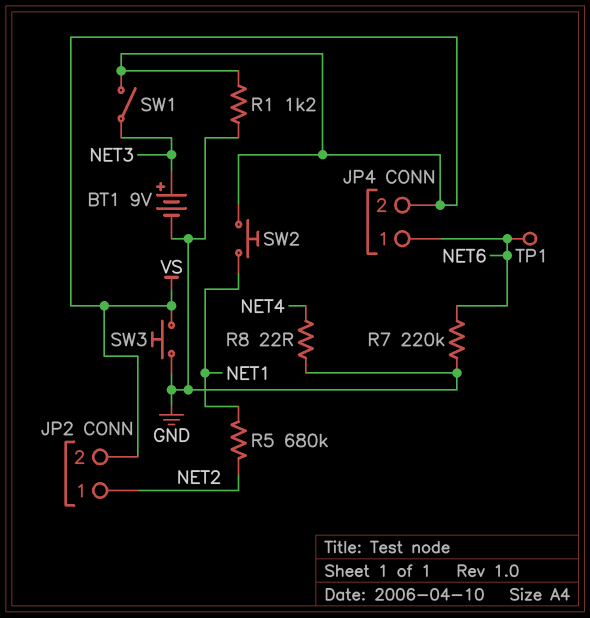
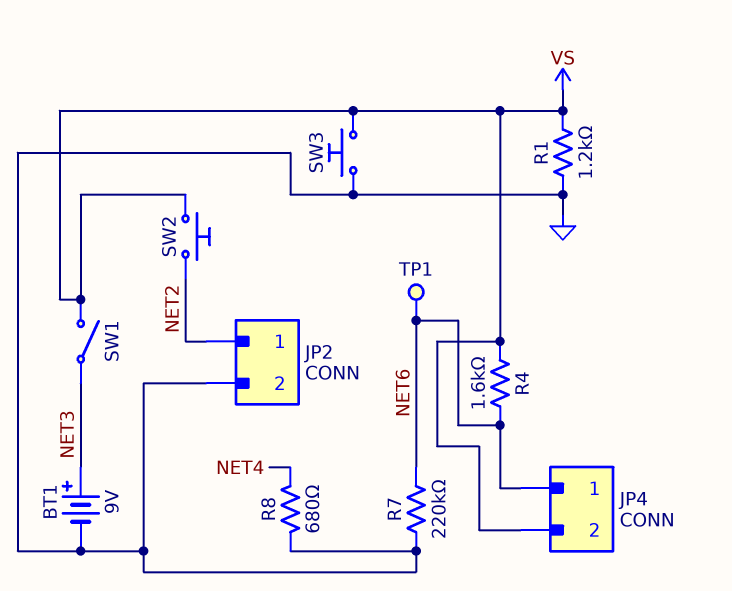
JP2 pin 2: VS -> GND
R4: none -> 1.6k (NET6, VS)
R5: 680k (NET1, NET2) -> none
R8: 22 (GND, NET4) -> 680 (GND, NET4)
SW2: button (NET1, VS) -> button (NET2, VS)

